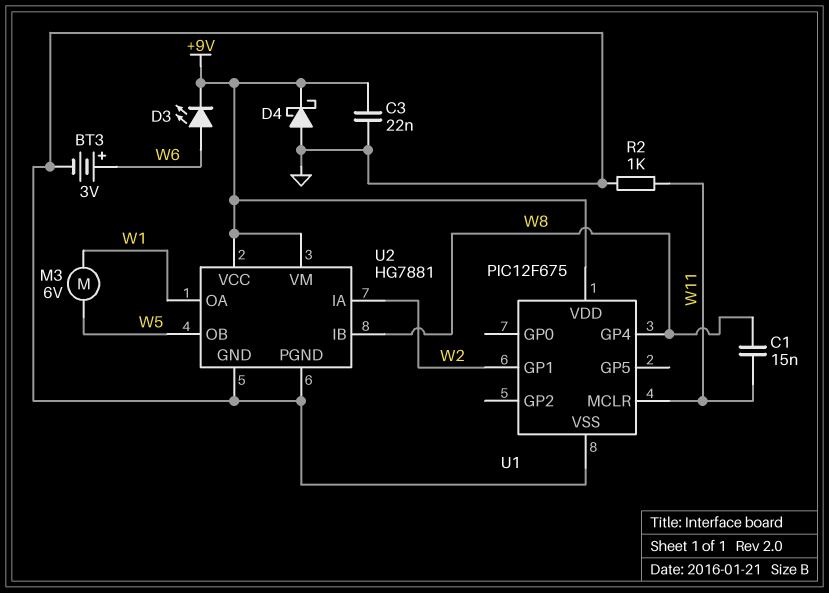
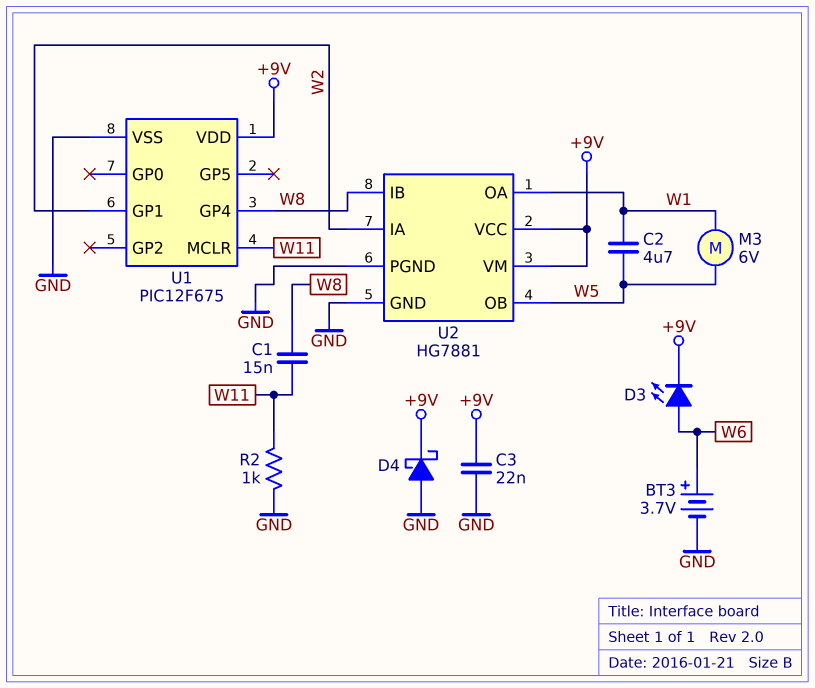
BT3: 3V (plus W6, minus GND) -> 3.7V (plus W6, minus GND)
C2: none -> 4.7uF (W1, W5)

